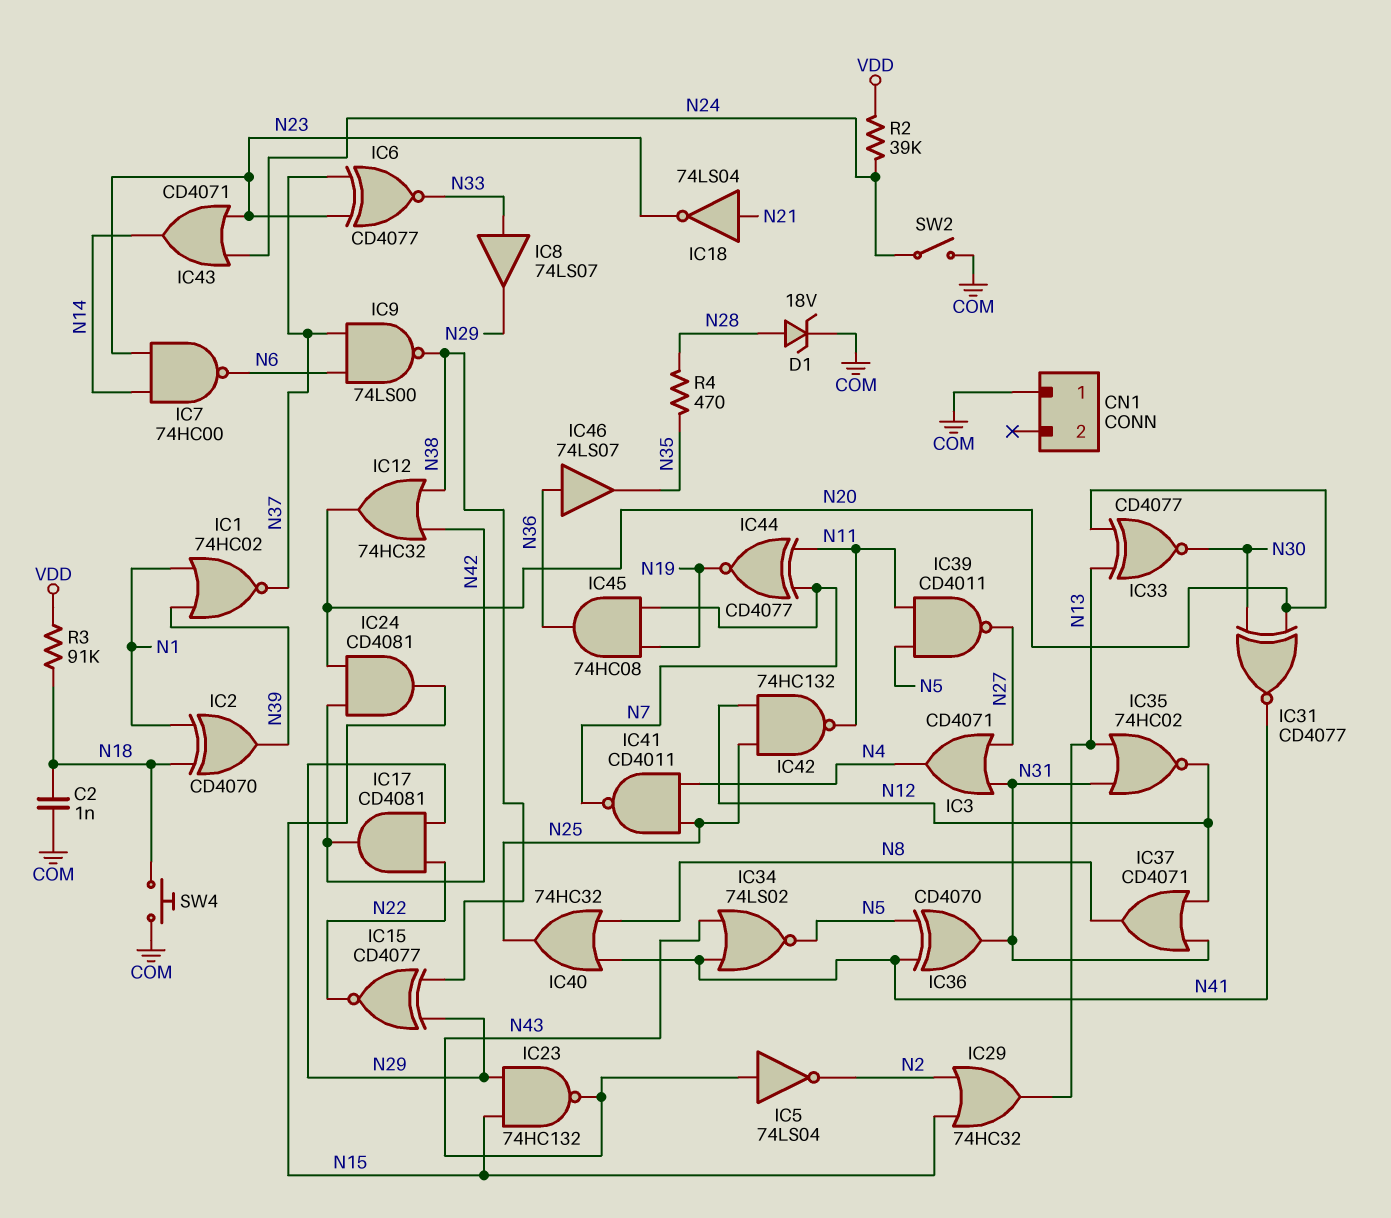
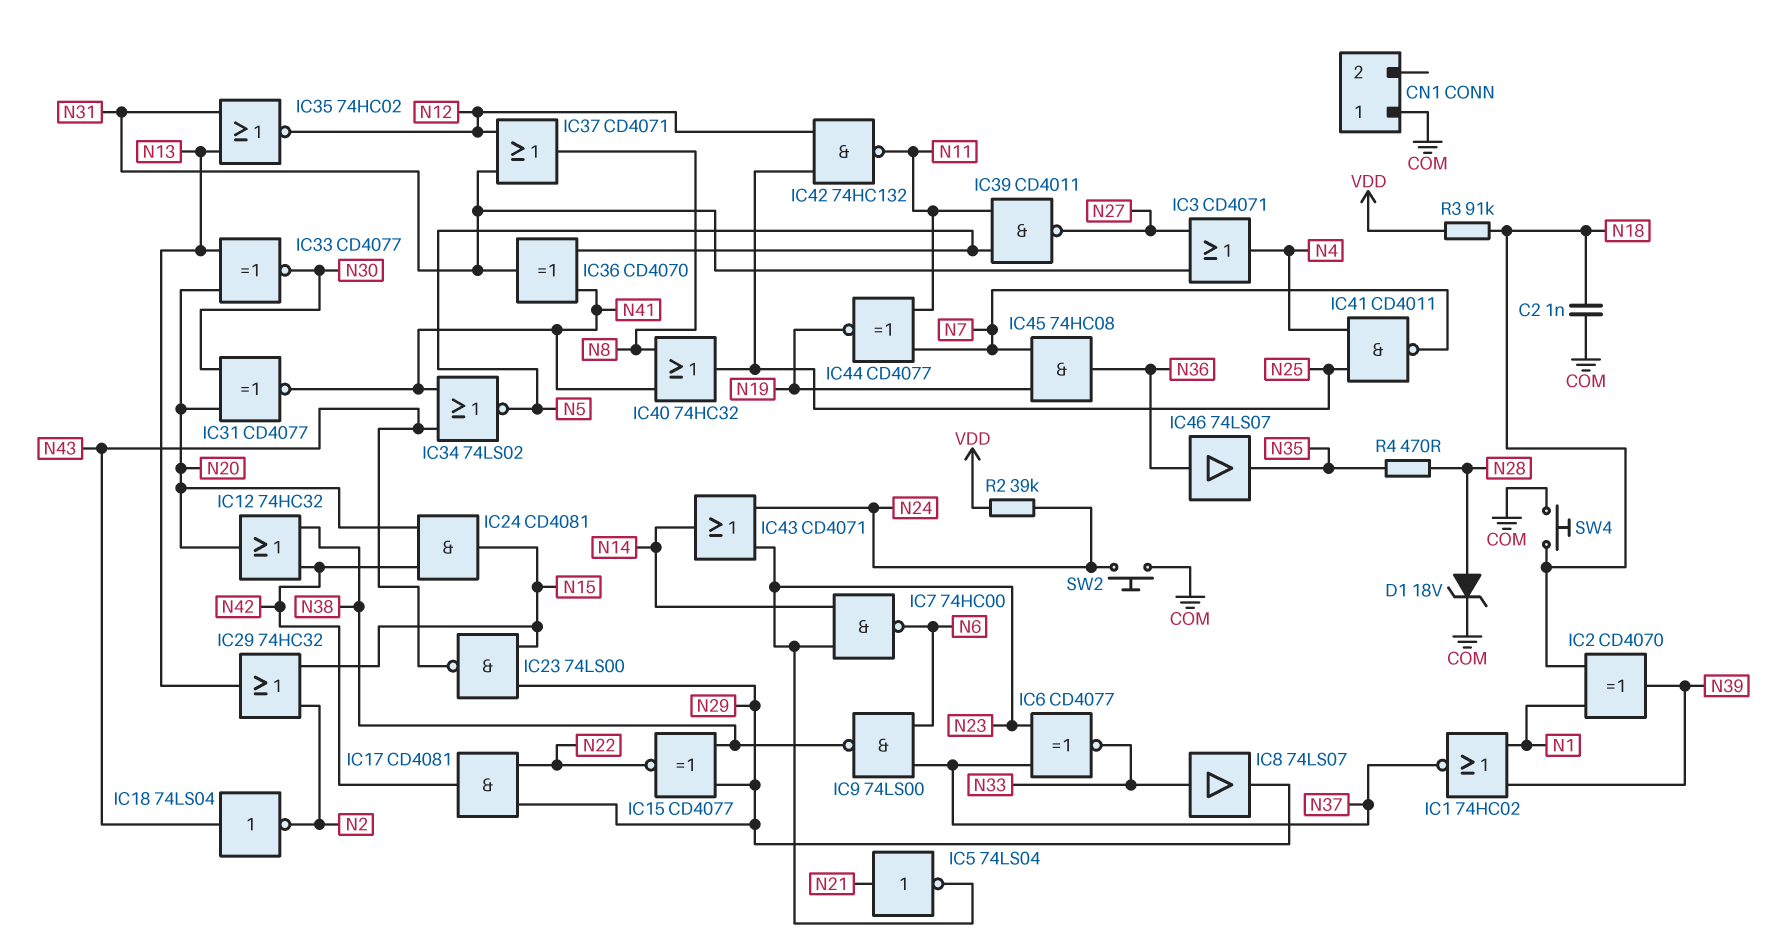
IC5: NOT 74LS04 (in N43, out N2) -> NOT 74LS04 (in N21, out N23)
IC18: NOT 74LS04 (in N21, out N23) -> NOT 74LS04 (in N43, out N2)
IC23: NAND 74HC132 (in N15, in N29, out N43) -> NAND 74LS00 (in N15, in N29, out N43)
SW2: switch (COM, N24) -> button (COM, N24)

